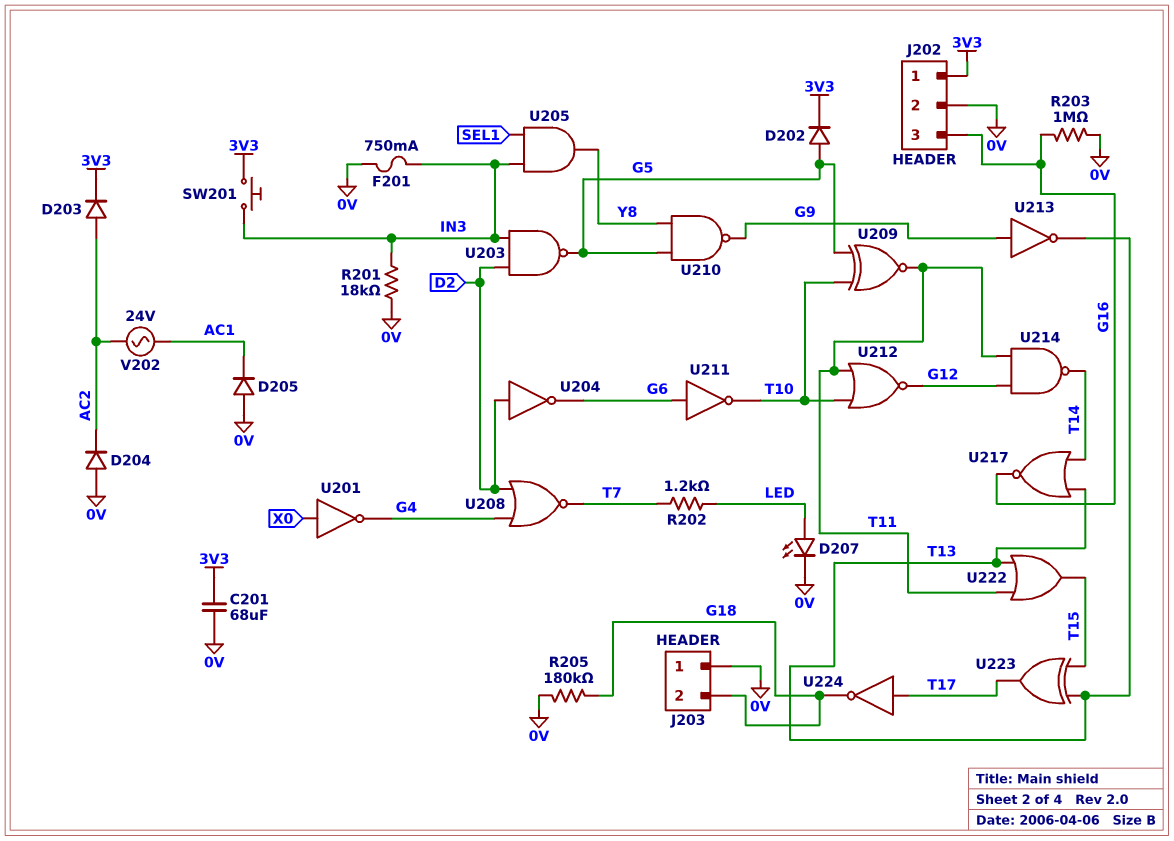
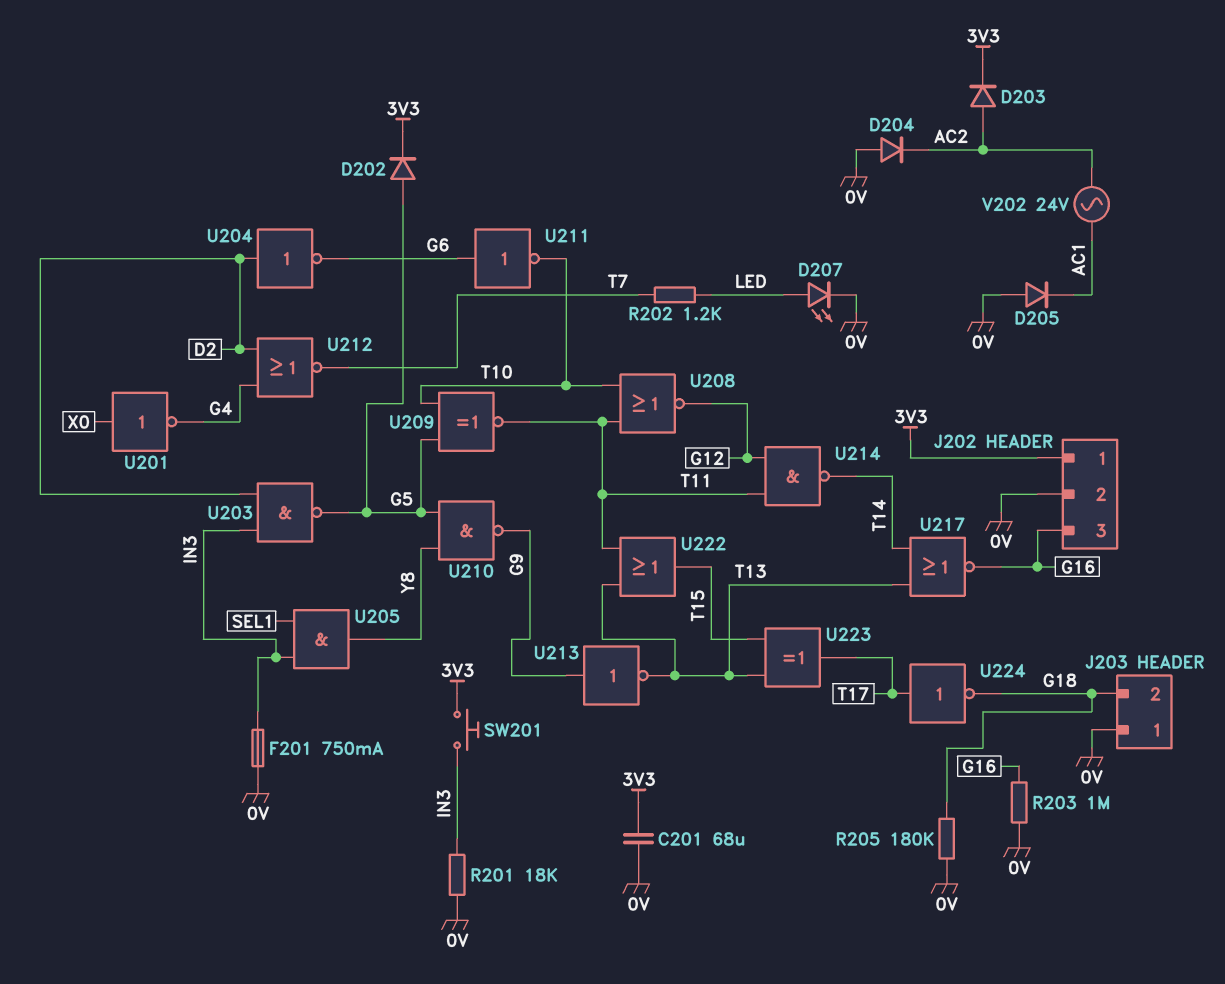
U208: NOR (in D2, in G4, out T7) -> NOR (in T10, in T11, out G12)
U212: NOR (in T10, in T11, out G12) -> NOR (in D2, in G4, out T7)

